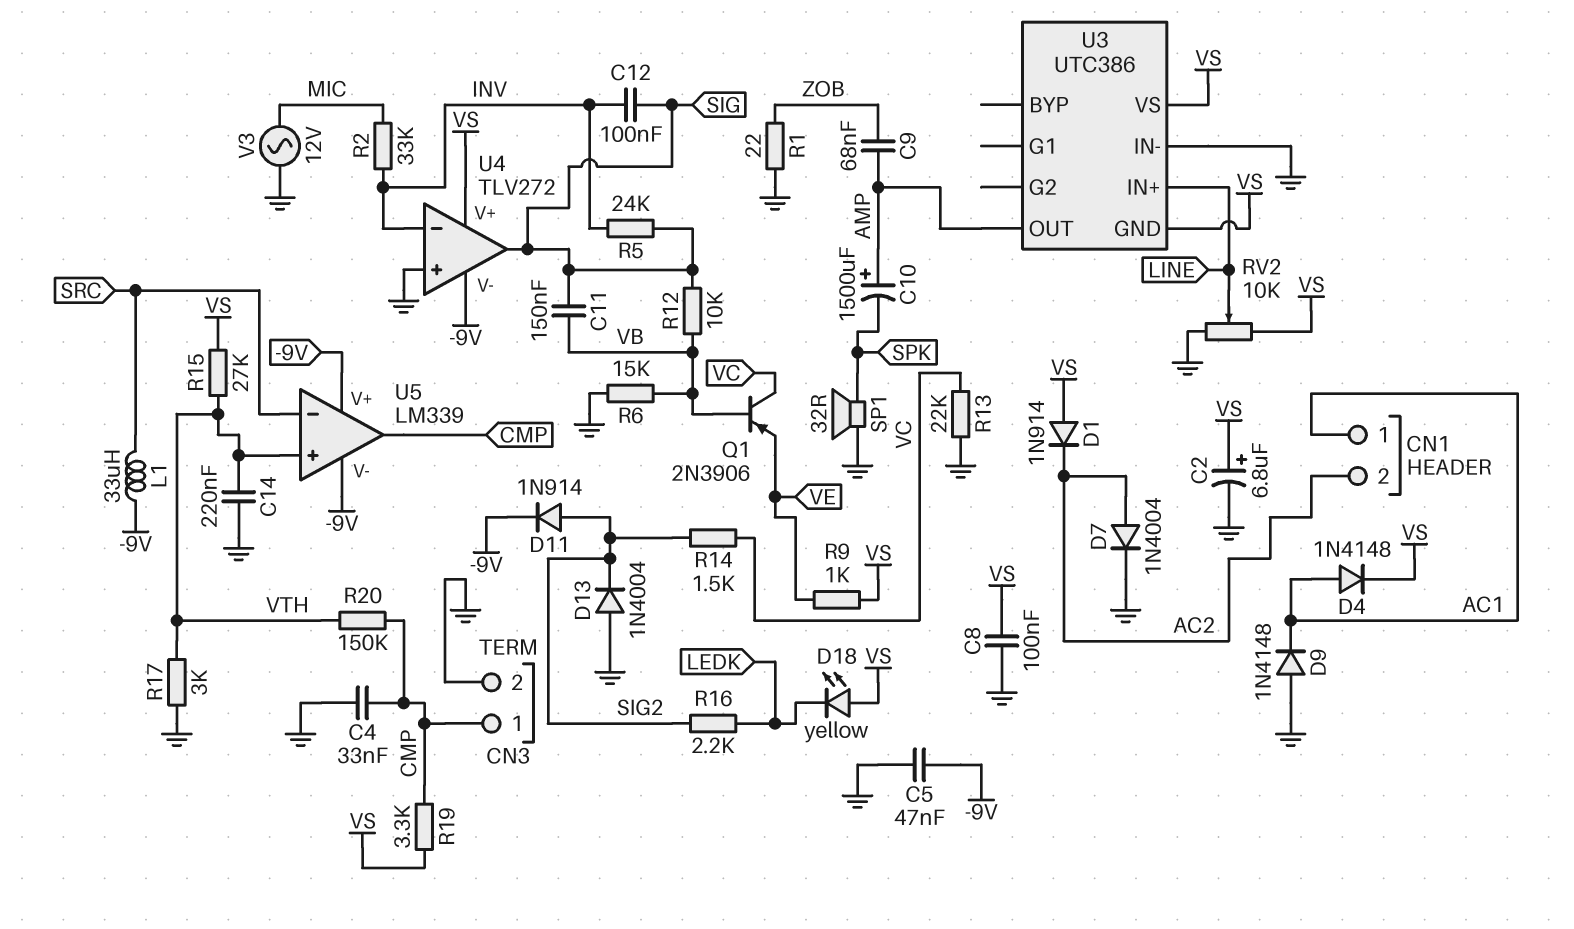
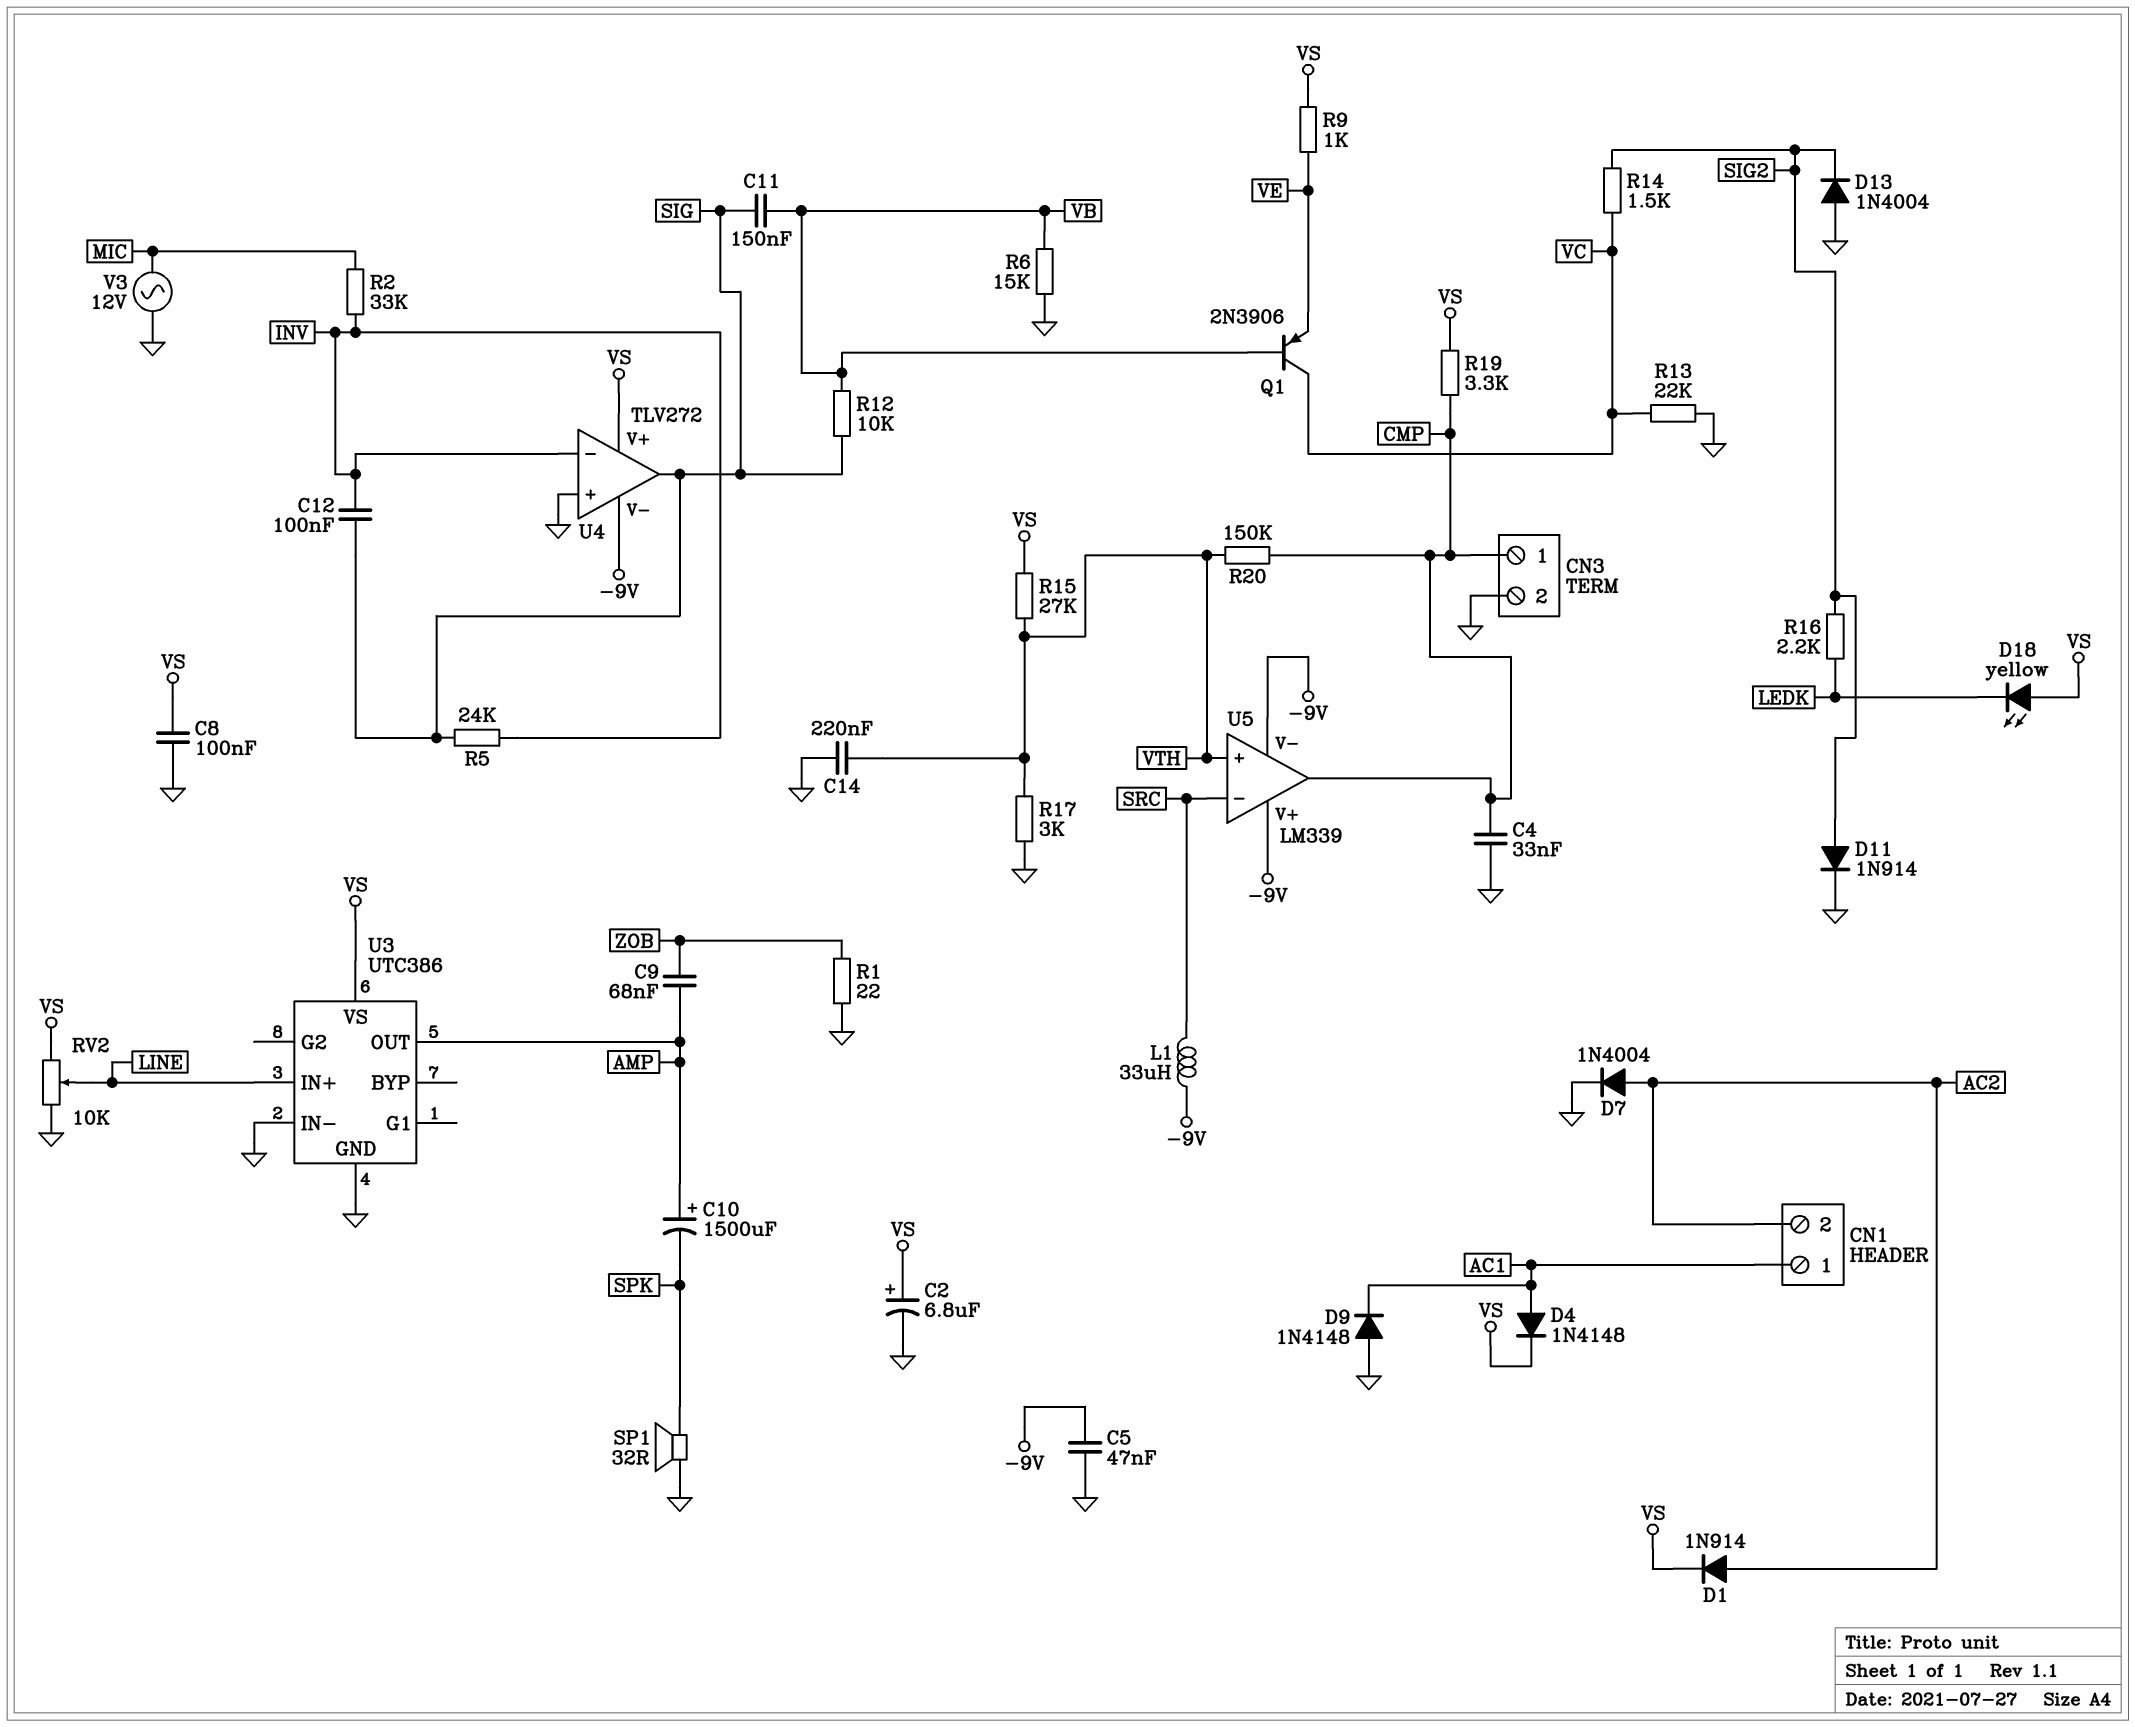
D1: diode 1N914 (A VS, K AC2) -> diode 1N914 (A AC2, K VS)
D11: diode 1N914 (A SIG2, K -9V) -> diode 1N914 (A SIG2, K GND)
U3 pin GND: VS -> GND

